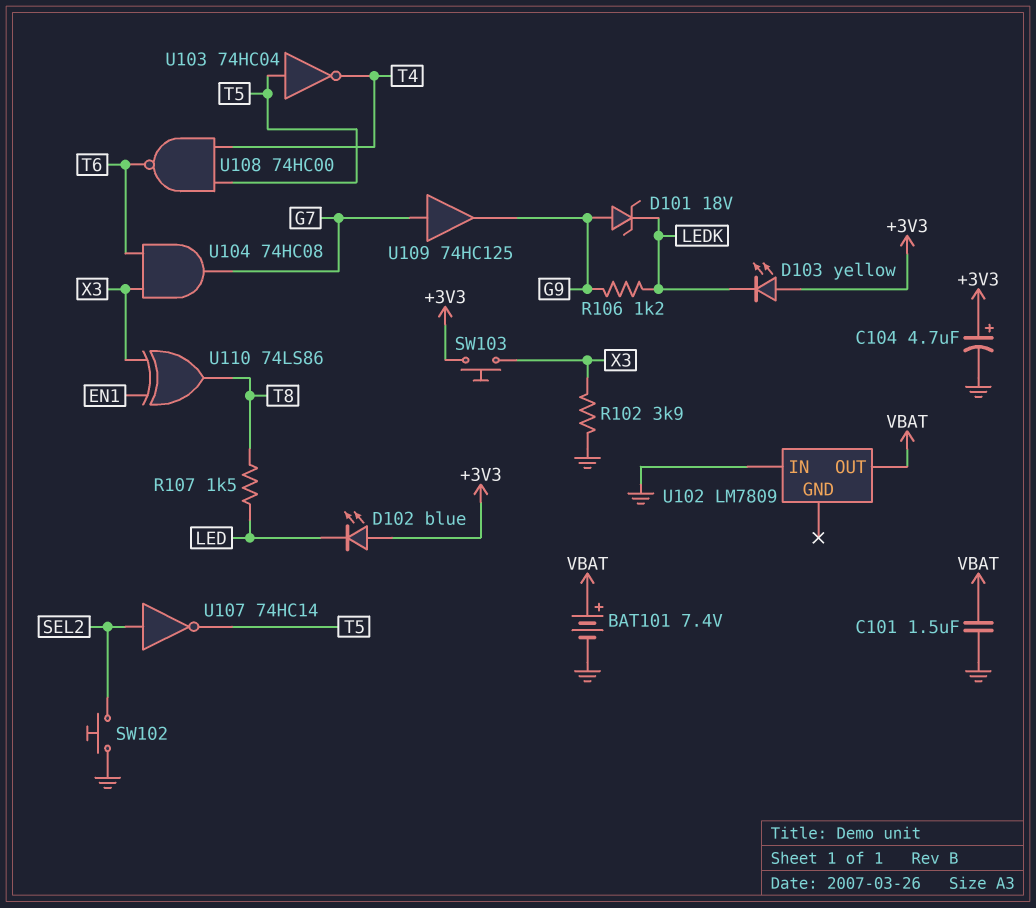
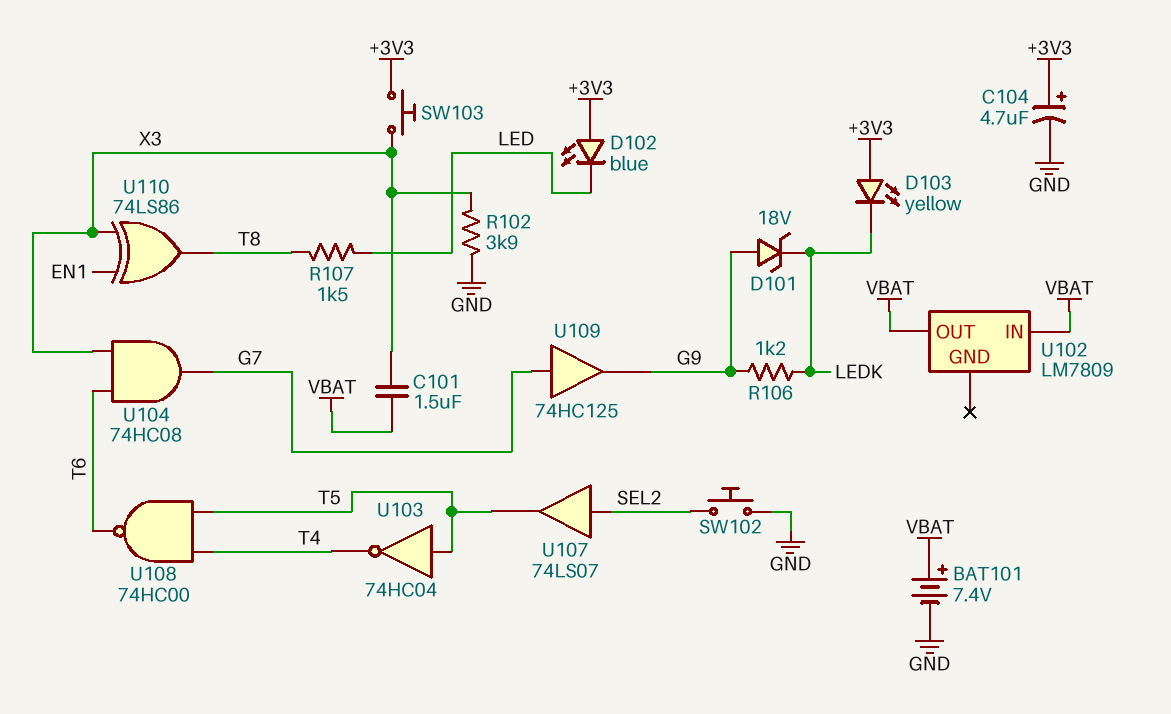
C101: 1.5uF (GND, VBAT) -> 1.5uF (VBAT, X3)
U102 pin IN: GND -> VBAT
U107: NOT 74HC14 (in SEL2, out T5) -> buffer 74LS07 (in SEL2, out T5)

